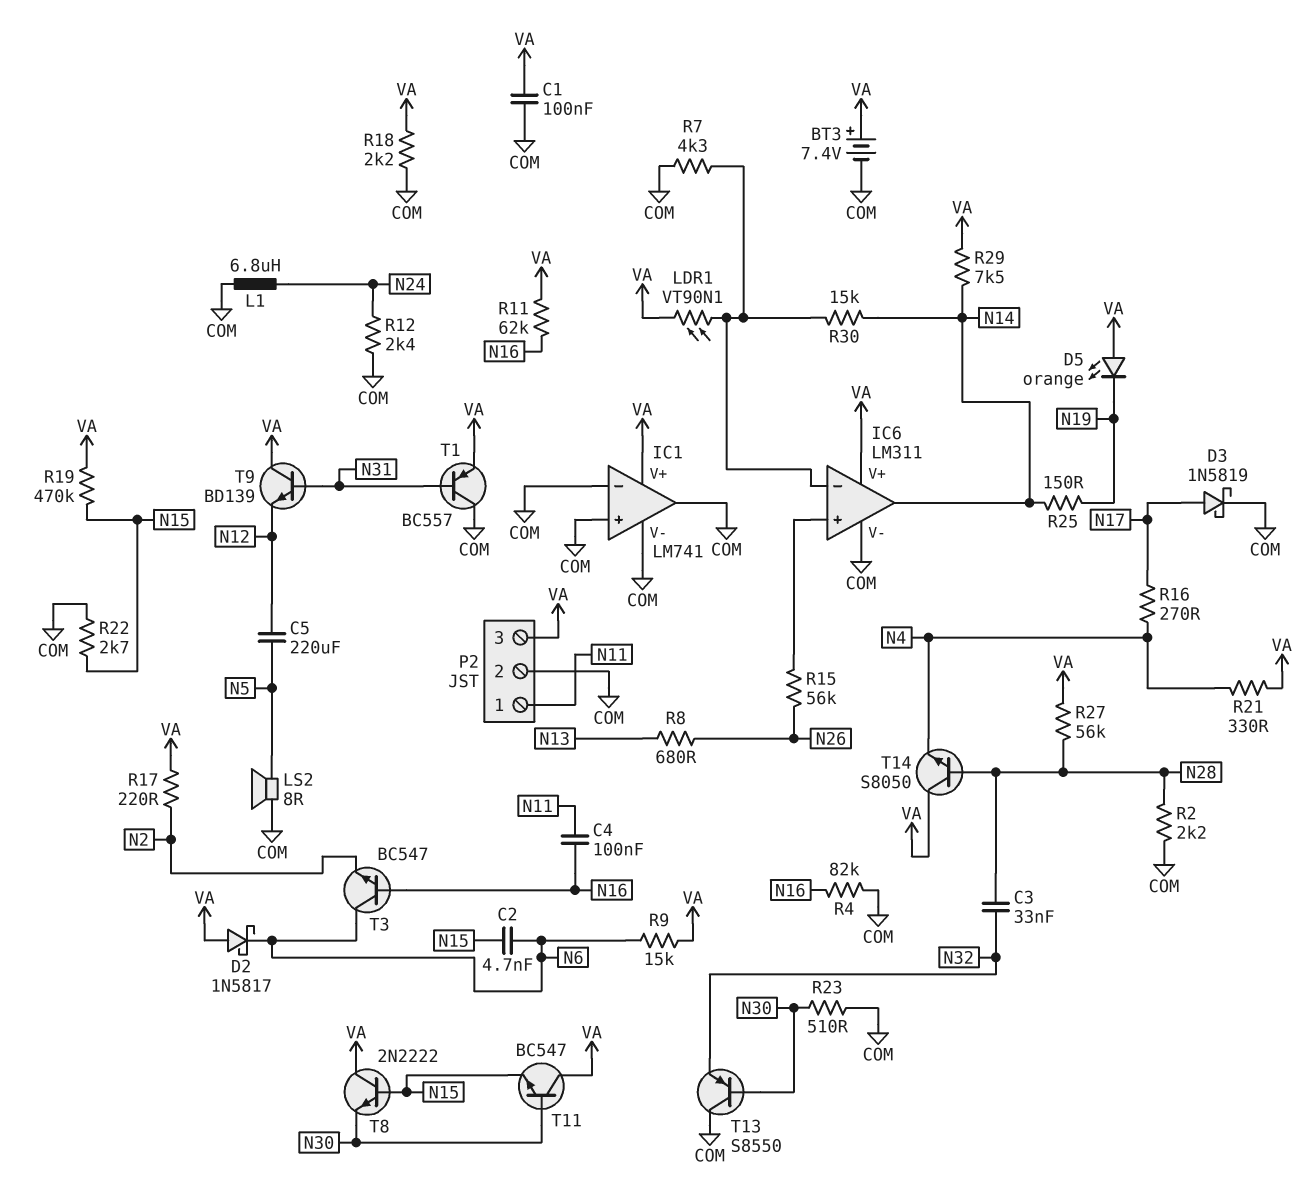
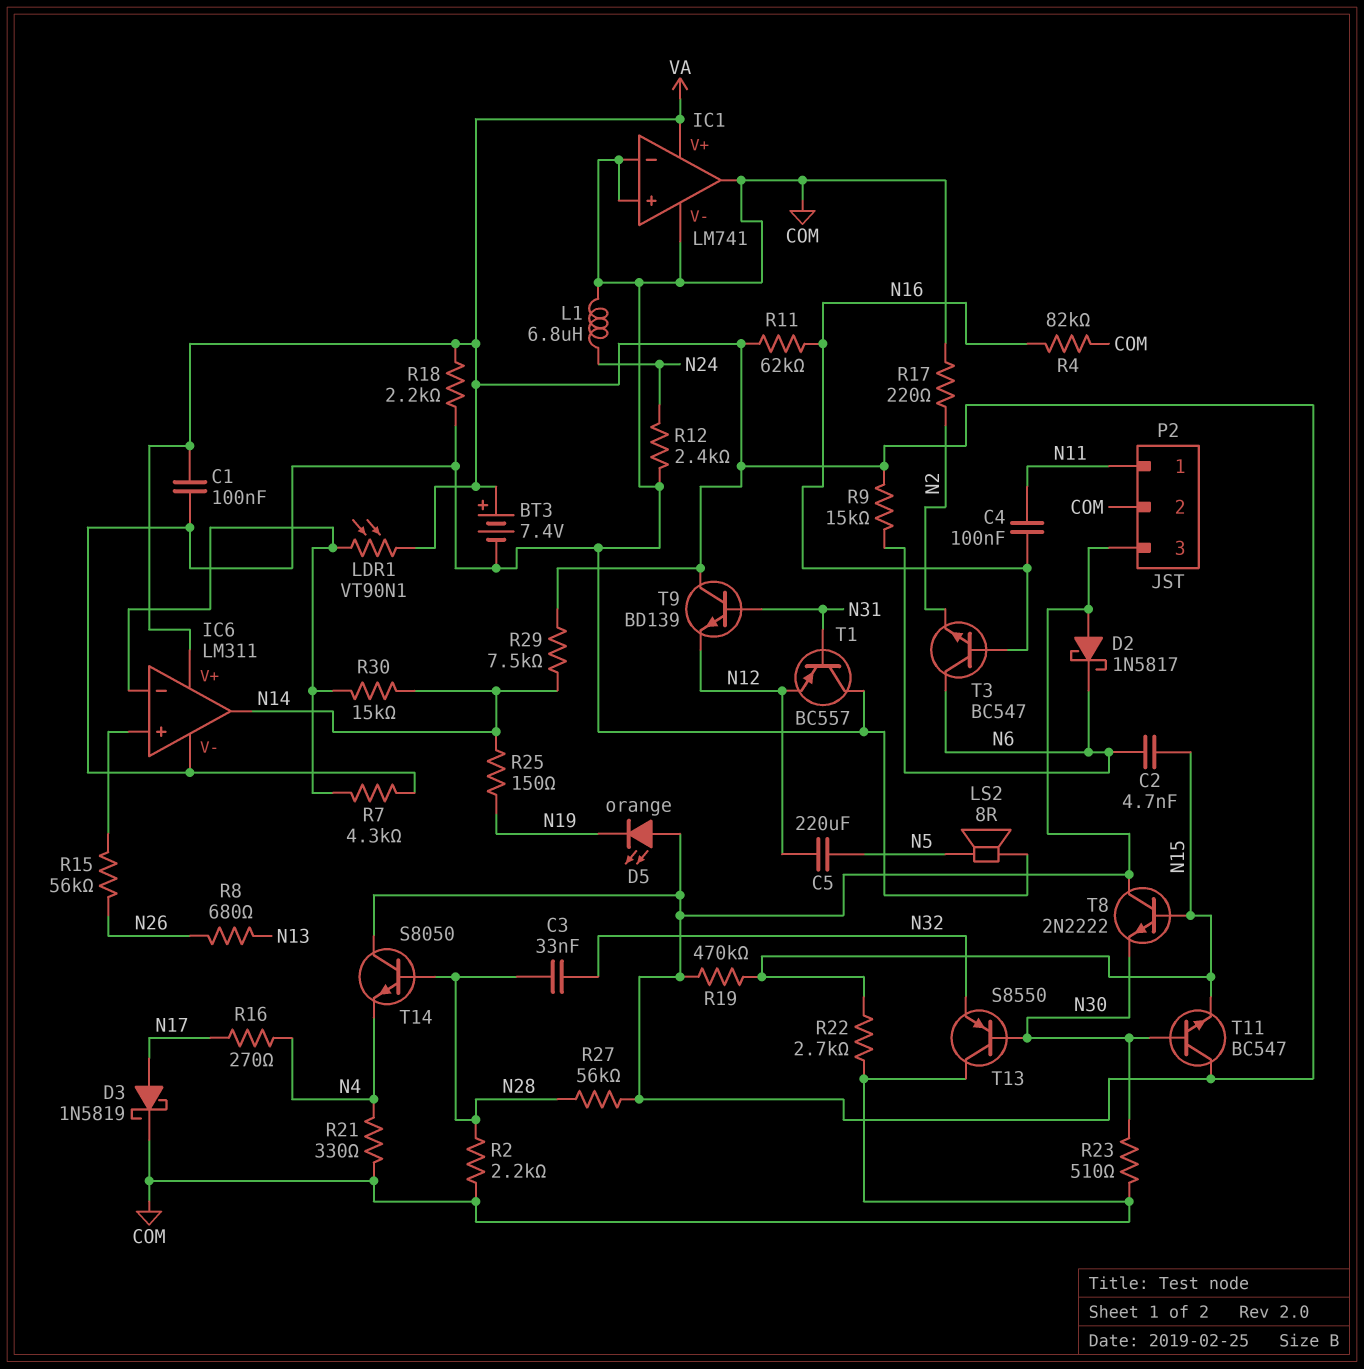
R17: 220 (N2, VA) -> 220 (COM, N2)
R21: 330 (N4, VA) -> 330 (COM, N4)
T1: PNP BC557 (B N31, C COM, E VA) -> PNP BC557 (B N31, C COM, E N12)

